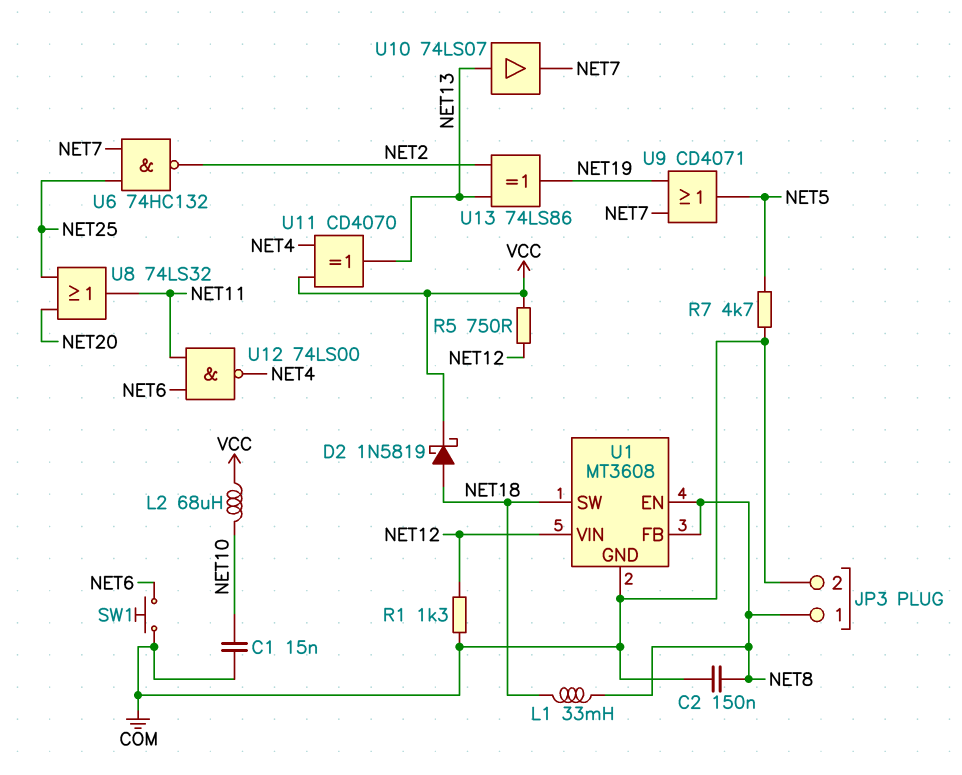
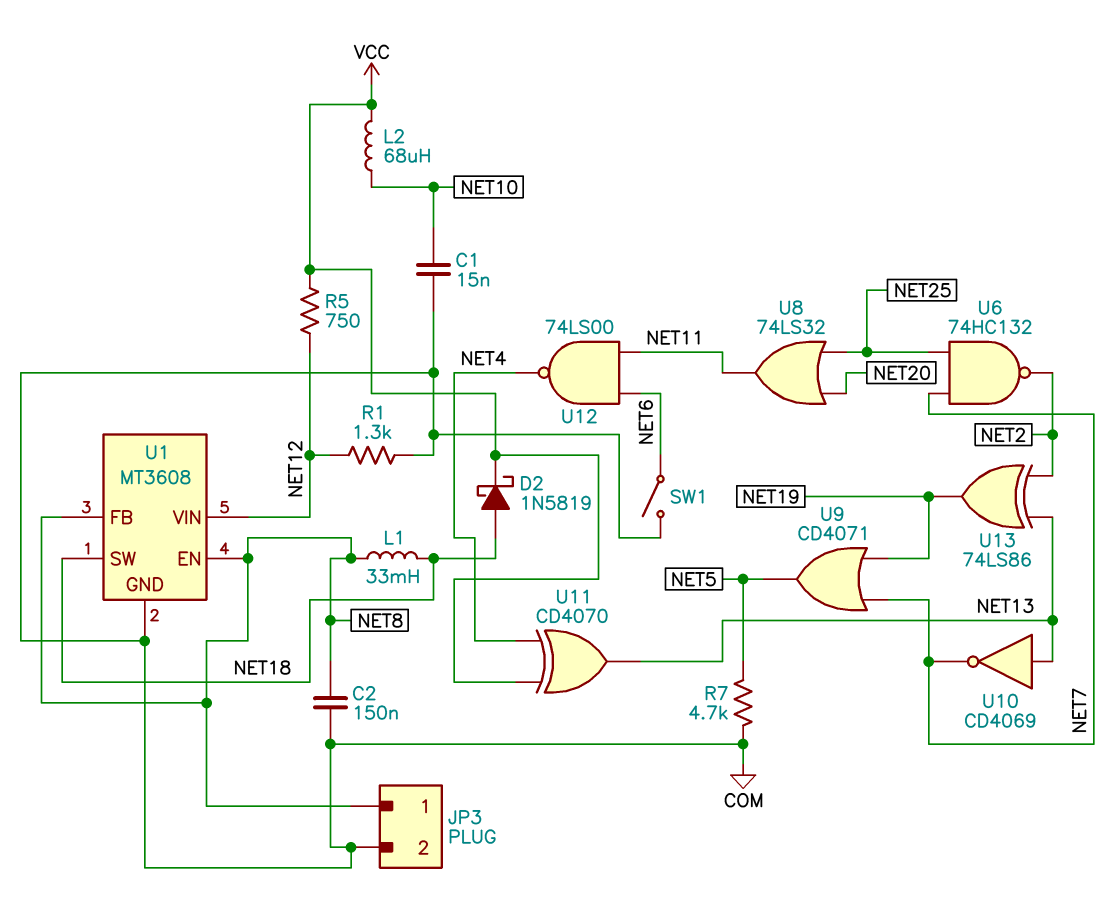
SW1: button (COM, NET6) -> switch (COM, NET6)
U10: buffer 74LS07 (in NET13, out NET7) -> NOT CD4069 (in NET13, out NET7)

